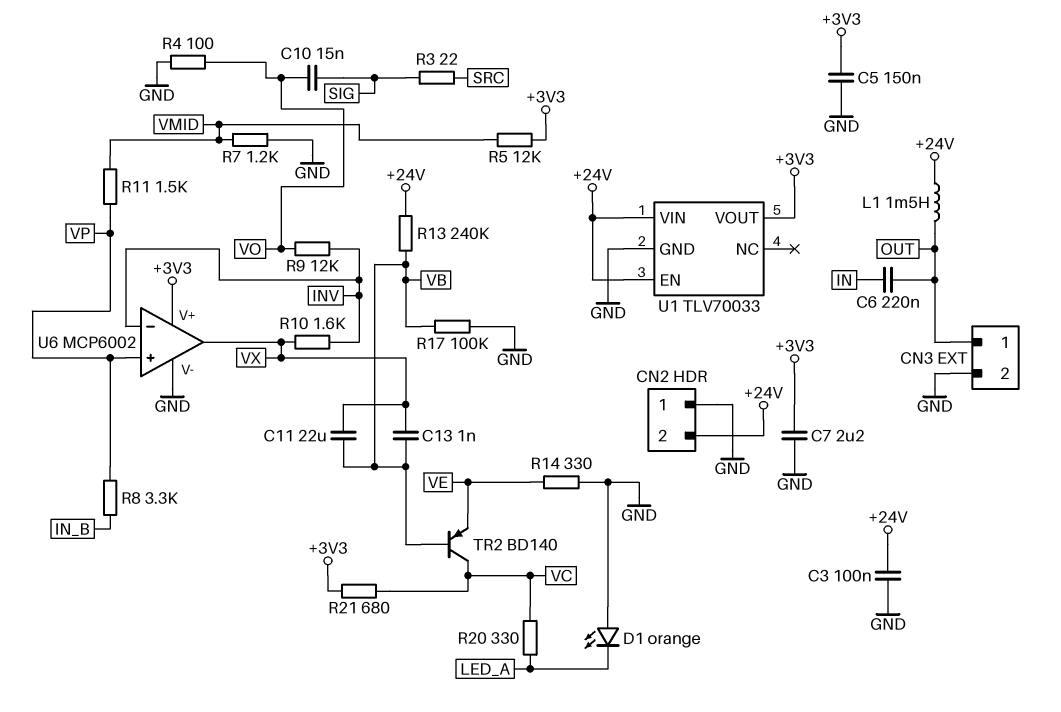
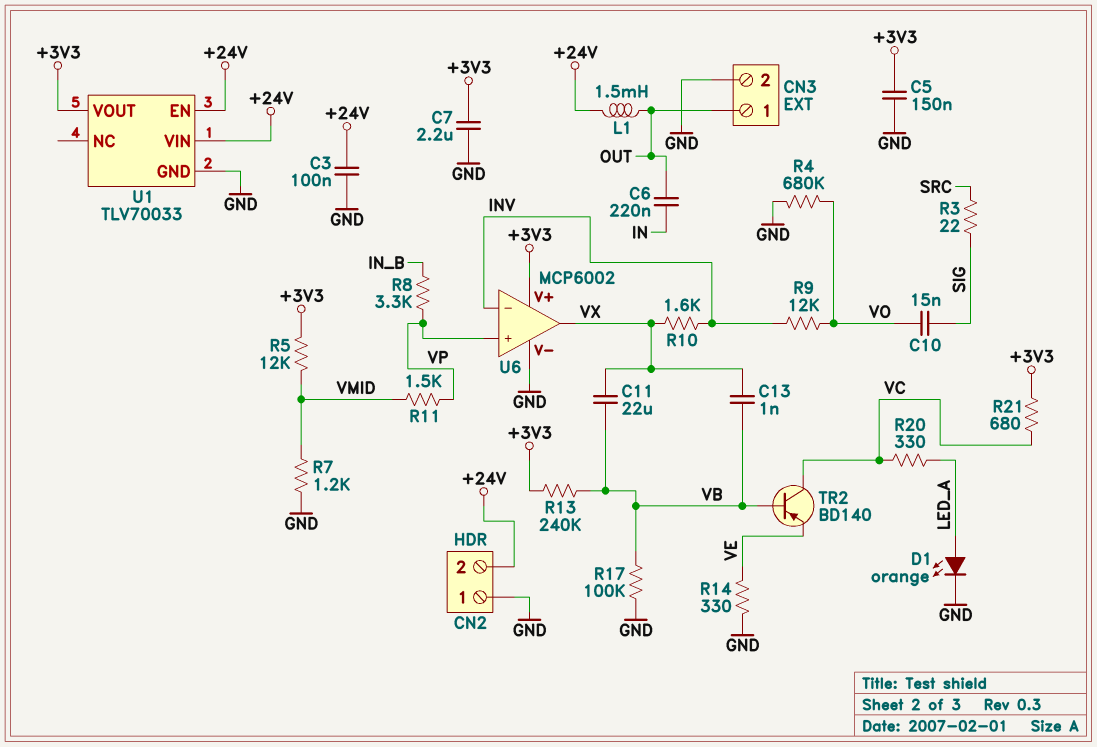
D1: LED orange (A GND, K LED_A) -> LED orange (A LED_A, K GND)
R4: 100 (GND, VO) -> 680k (GND, VO)
R13: 240k (+24V, VB) -> 240k (+3V3, VB)

